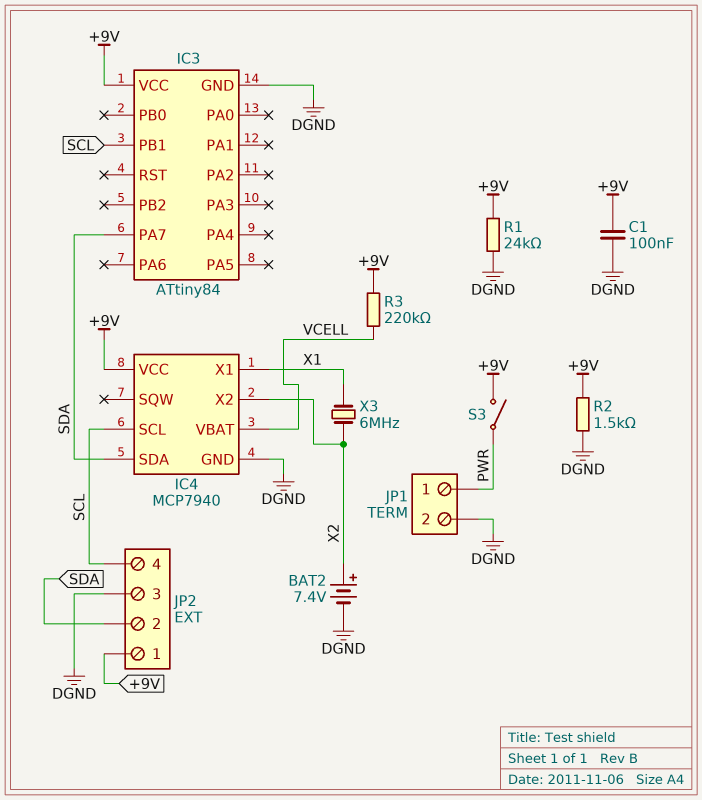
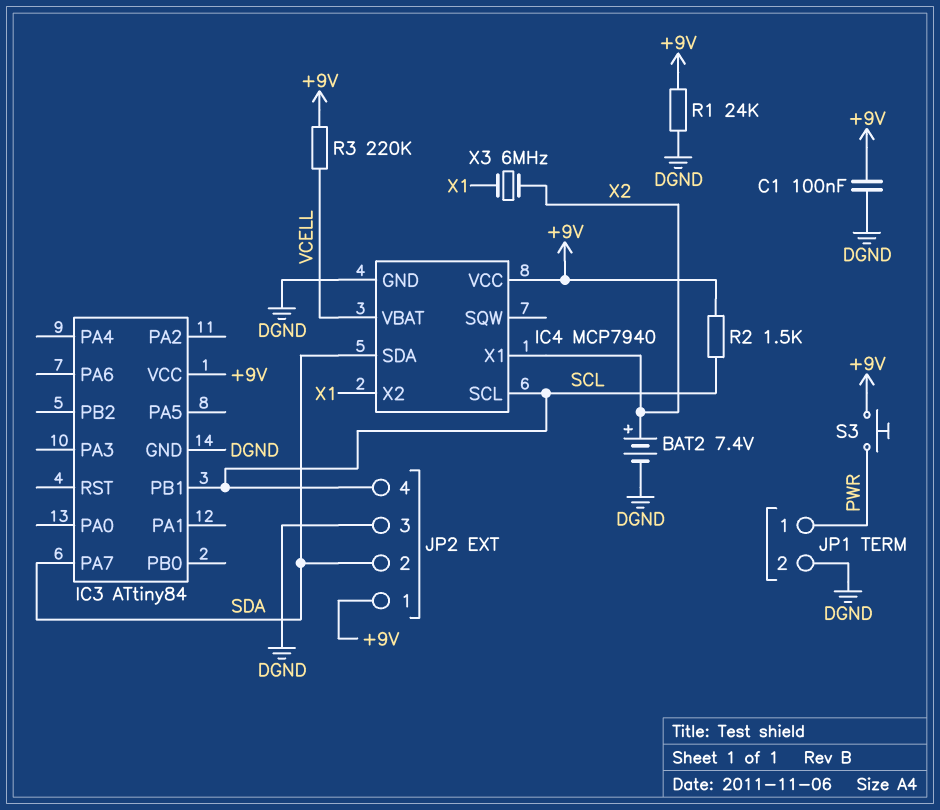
IC4 pin X1: X1 -> X2
IC4 pin X2: X2 -> X1
R2: 1.5k (+9V, DGND) -> 1.5k (+9V, SCL)
S3: switch (+9V, PWR) -> button (+9V, PWR)

